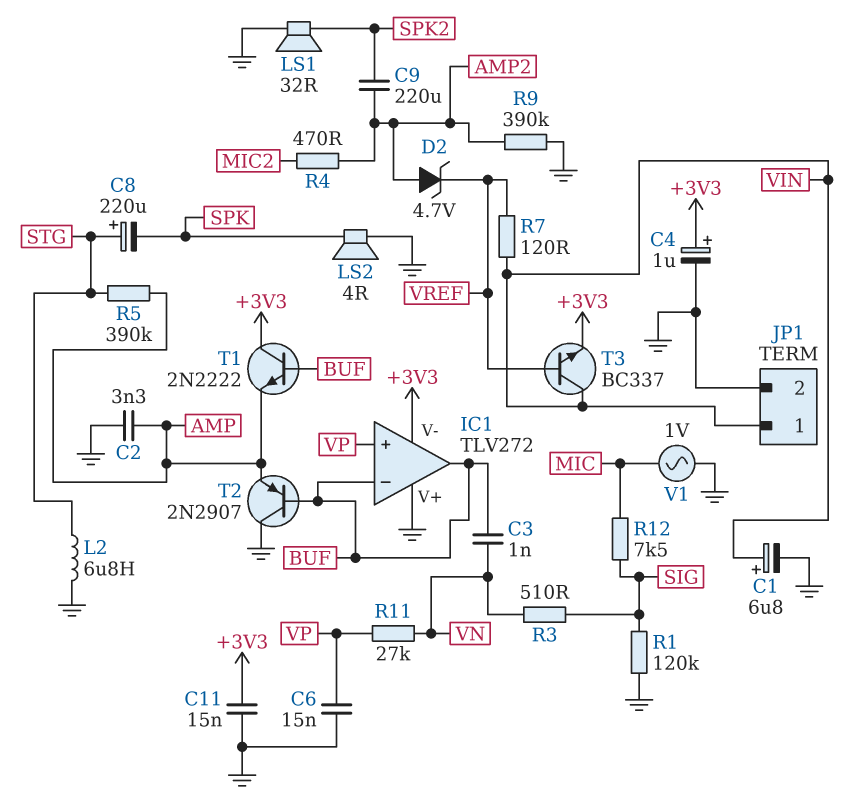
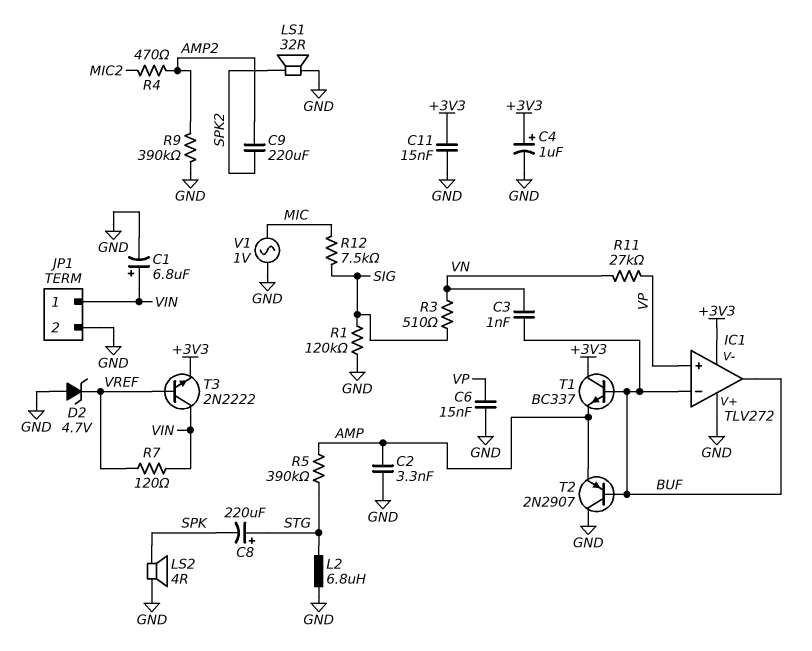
D2: zener 4.7V (A AMP2, K VREF) -> zener 4.7V (A GND, K VREF)
T1: NPN 2N2222 (B BUF, C +3V3, E AMP) -> NPN BC337 (B BUF, C +3V3, E AMP)
T3: NPN BC337 (B VREF, C VIN, E +3V3) -> NPN 2N2222 (B VREF, C VIN, E +3V3)

